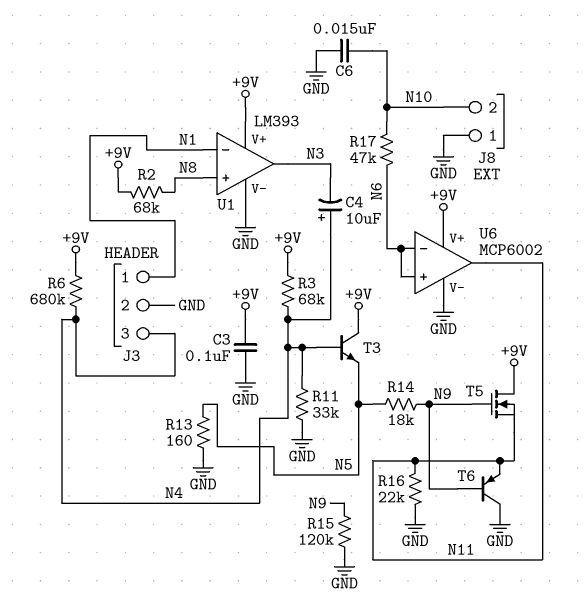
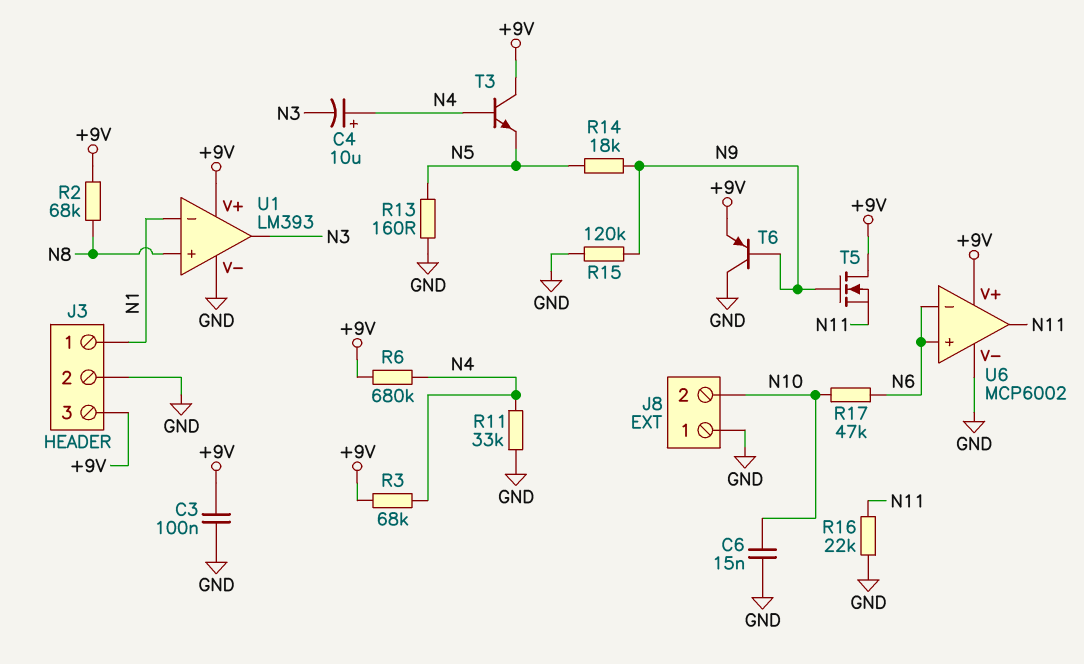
J3 pin 3: N4 -> +9V
T6: PNP (B N9, C GND, E N11) -> PNP (B N9, C GND, E +9V)

